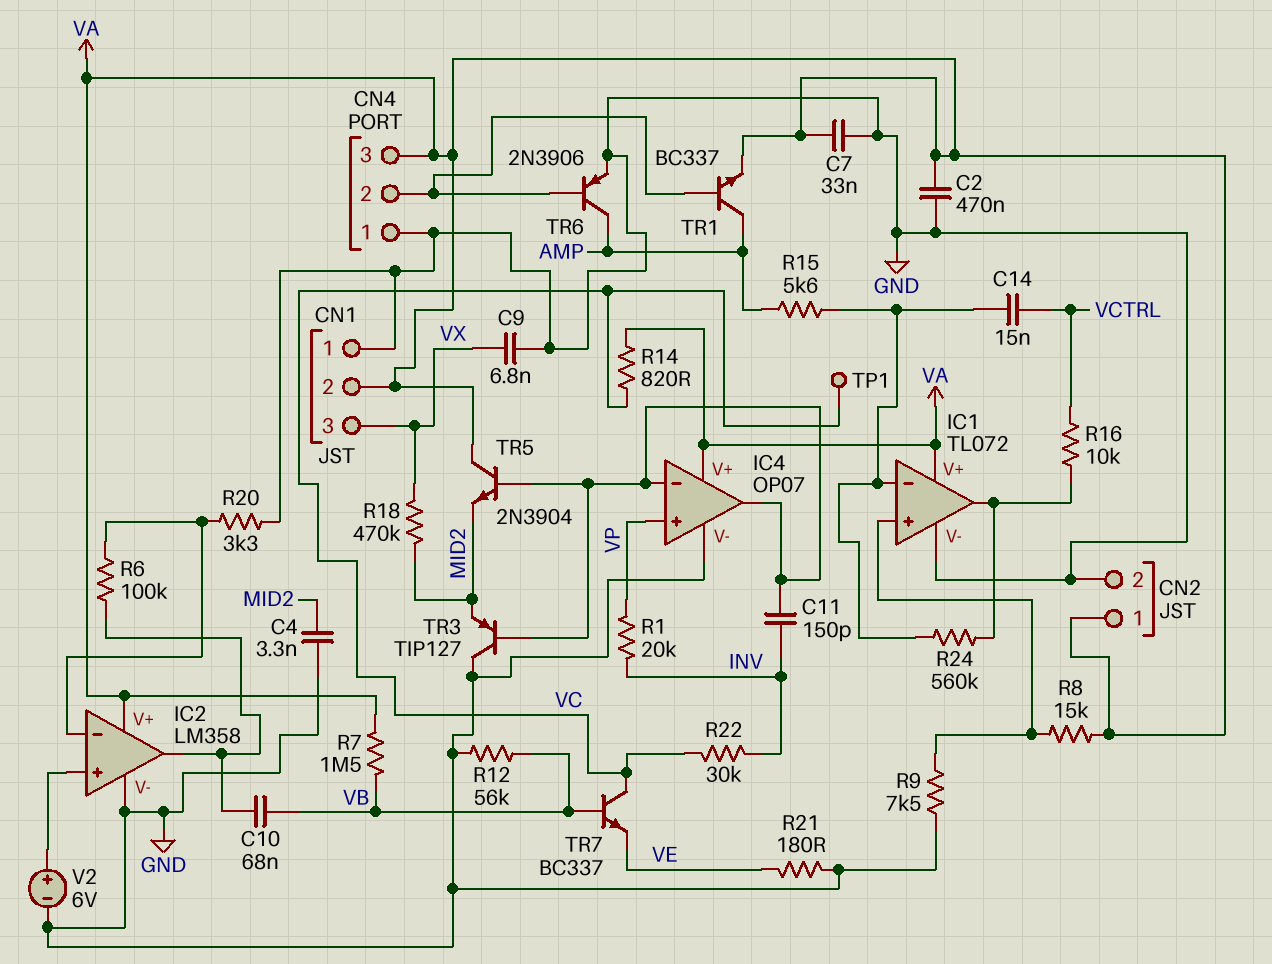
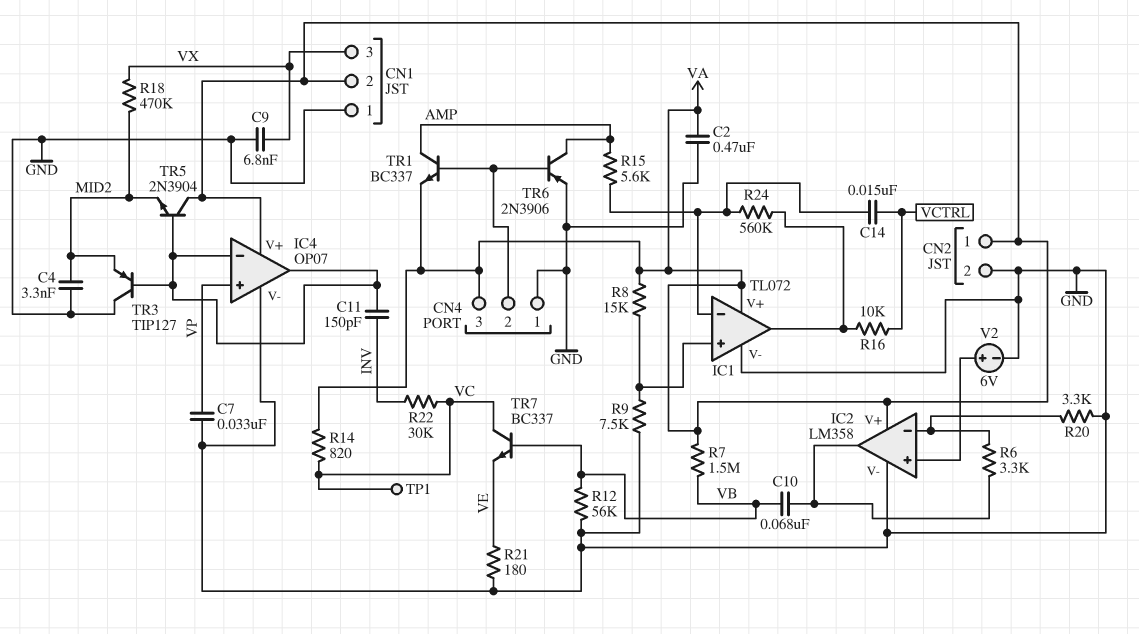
C7: 33nF (GND, VA) -> 33nF (GND, VP)
R1: 20k (INV, VP) -> none
R6: 100k (IC2/in-, IC2/out) -> 3.3k (IC2/in-, IC2/out)

